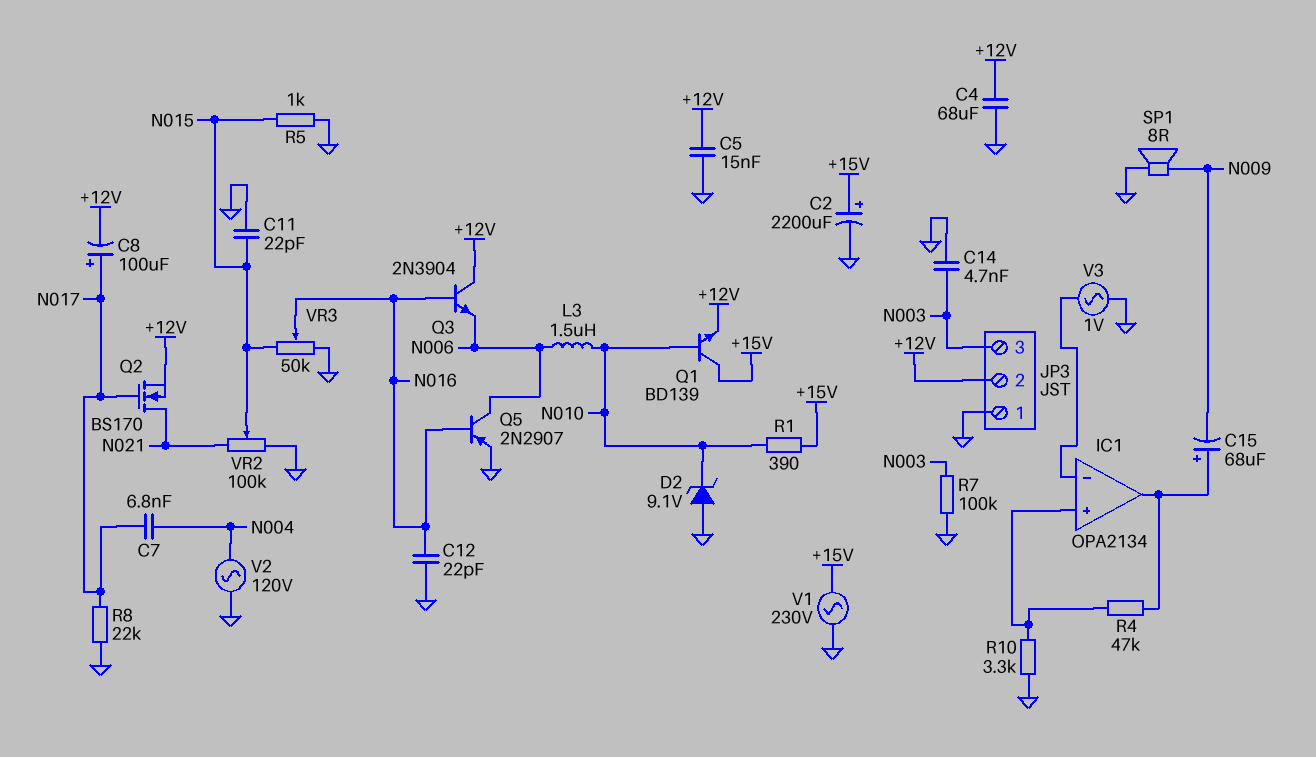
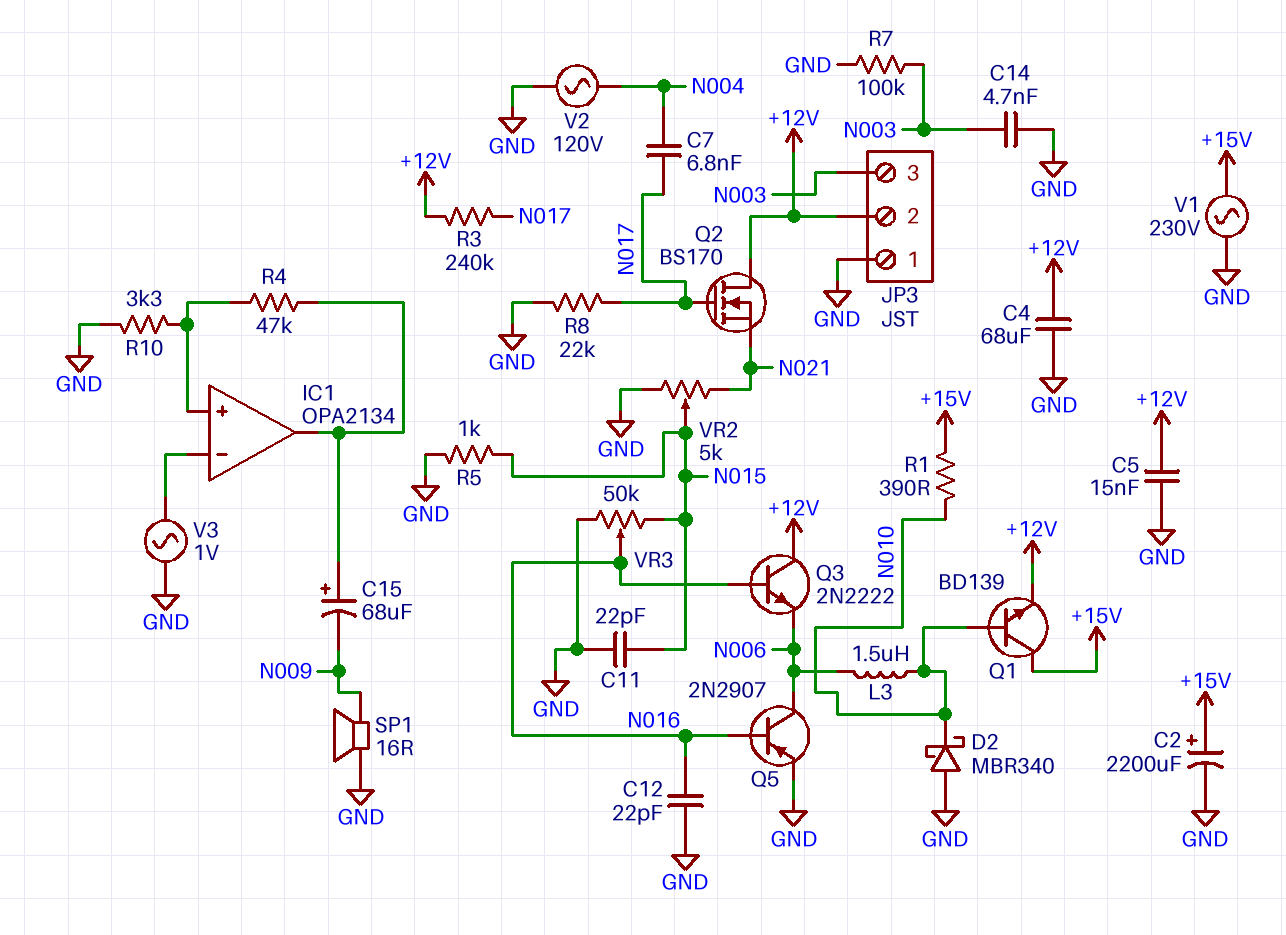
C8: 100uF (plus N017, minus +12V) -> none
D2: zener 9.1V (A GND, K N010) -> schottky MBR340 (A GND, K N010)
Q2: NMOS BS170 (G N017, D N021, S +12V) -> NMOS BS170 (G N017, D +12V, S N021)
Q3: NPN 2N3904 (B N016, C +12V, E N006) -> NPN 2N2222 (B N016, C +12V, E N006)
R3: none -> 240k (+12V, N017)
SP1: speaker 8R (GND, N009) -> speaker 16R (GND, N009)
VR2: 100k (GND, N021, wiper N015) -> 5k (GND, N021, wiper N015)

